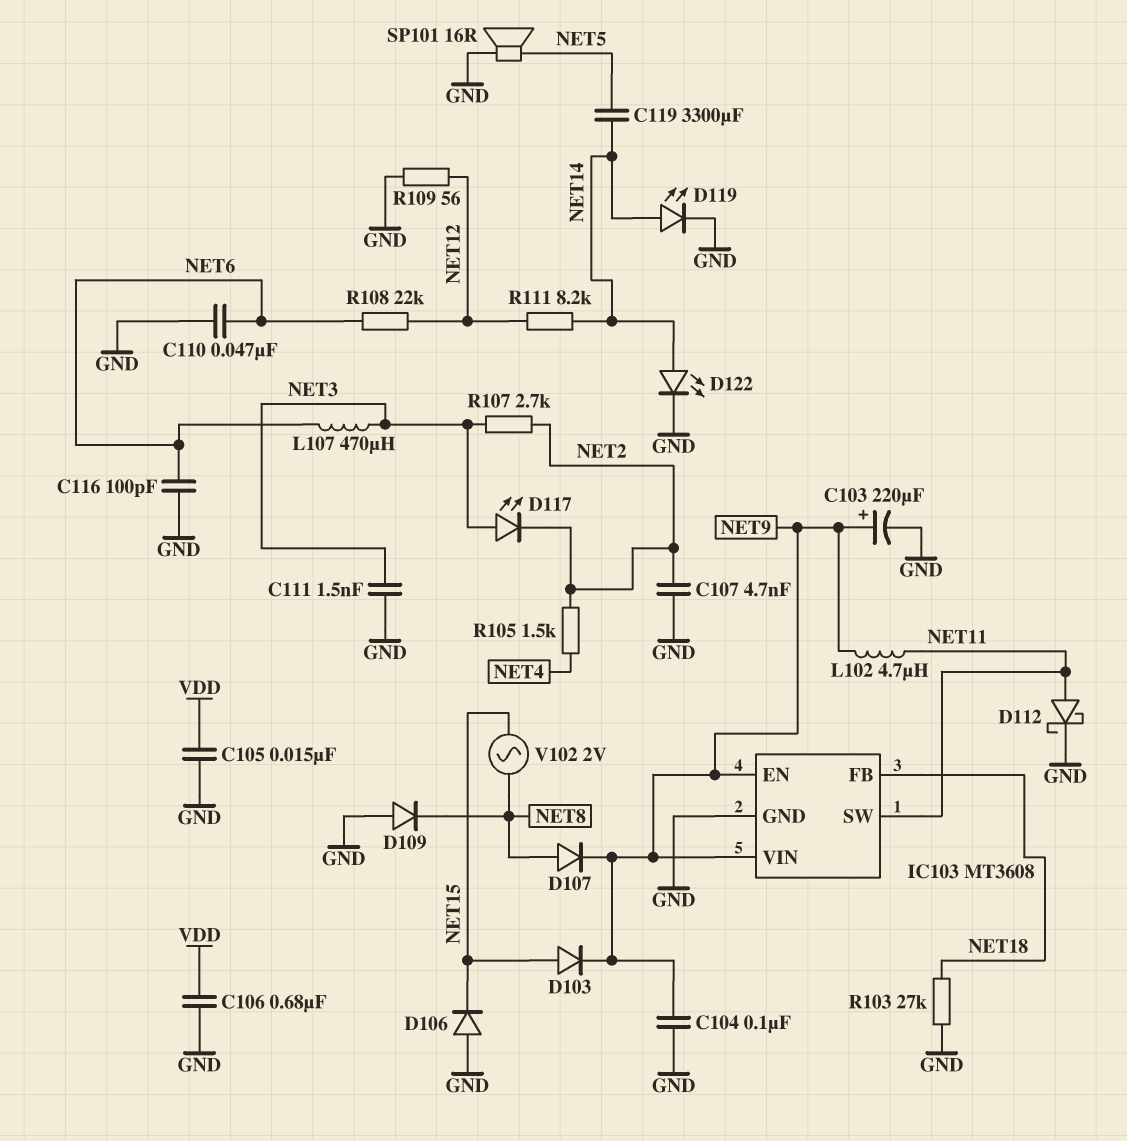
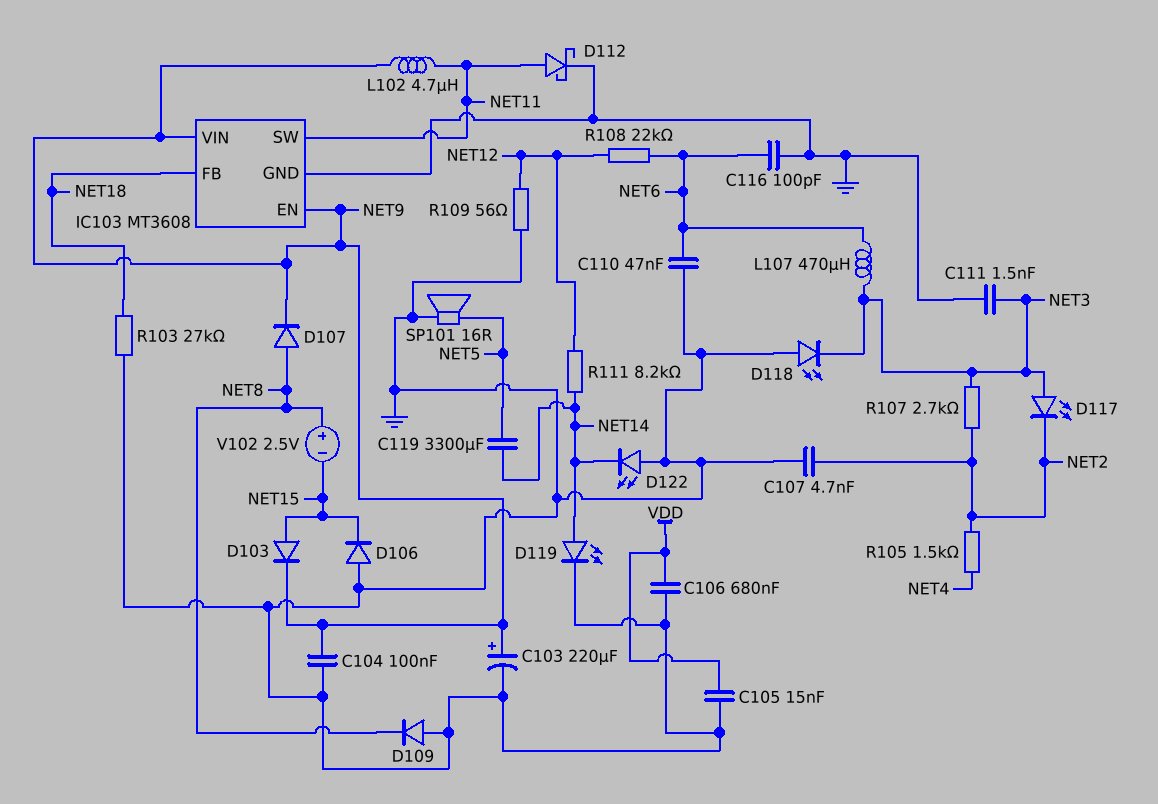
D118: none -> LED (A GND, K NET3)
D122: LED (A NET14, K GND) -> LED (A GND, K NET14)
V102: AC 2V (NET8, NET15) -> 2.5V (plus NET8, minus NET15)

